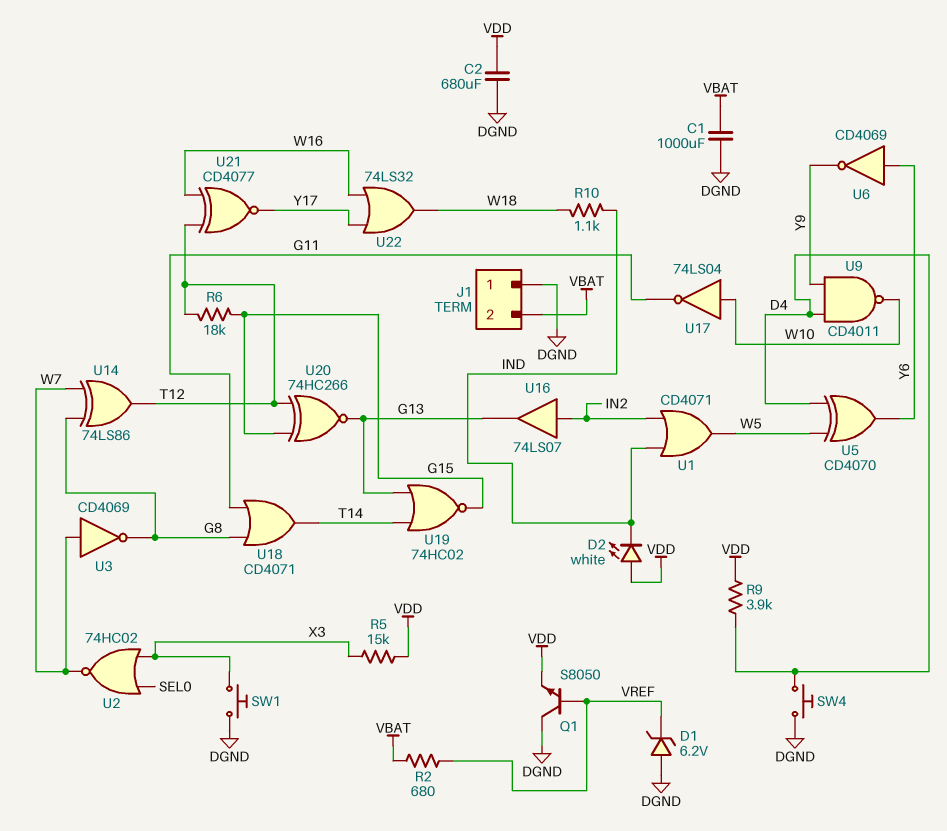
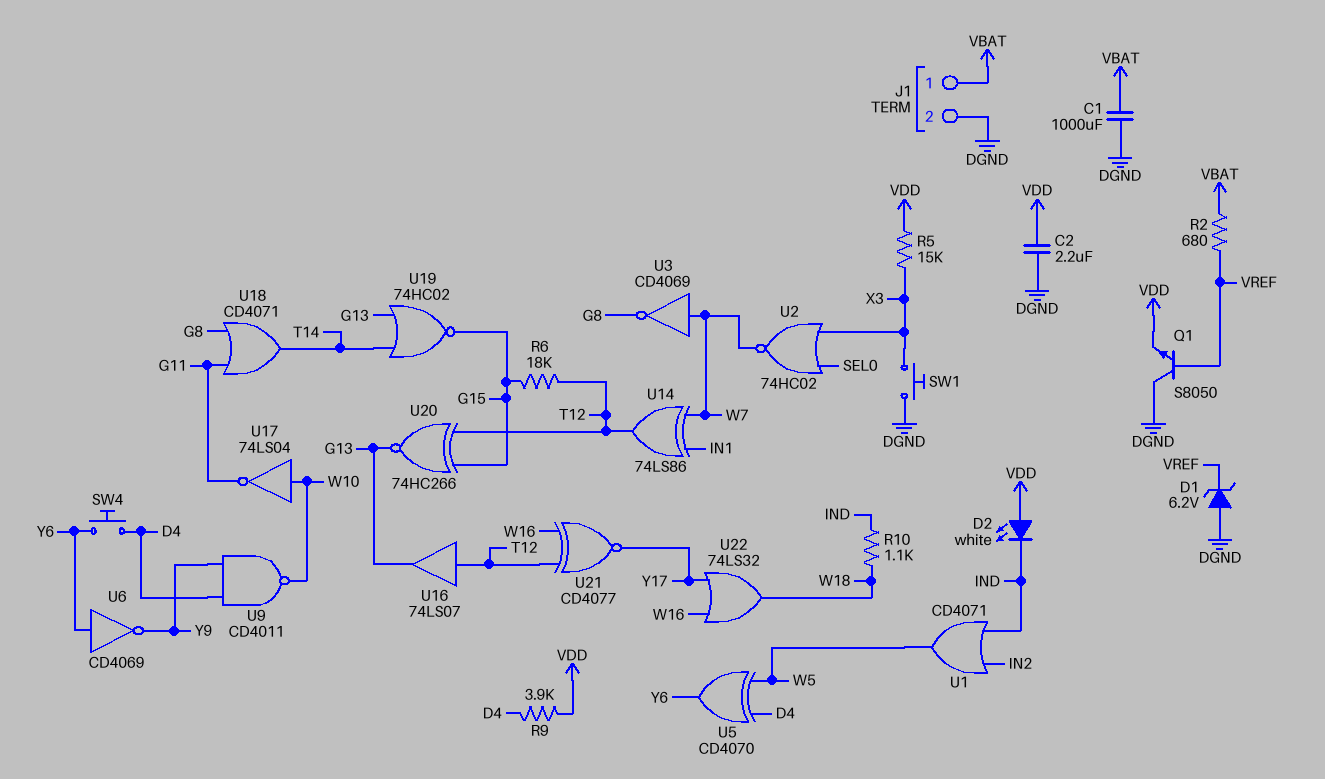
C2: 680uF (DGND, VDD) -> 2.2uF (DGND, VDD)
J1 pin 1: DGND -> VBAT
J1 pin 2: VBAT -> DGND
SW4: button (D4, DGND) -> button (D4, Y6)
U14: XOR 74LS86 (in G8, in W7, out T12) -> XOR 74LS86 (in IN1, in W7, out T12)
U16: buffer 74LS07 (in IN2, out G13) -> buffer 74LS07 (in T12, out G13)

